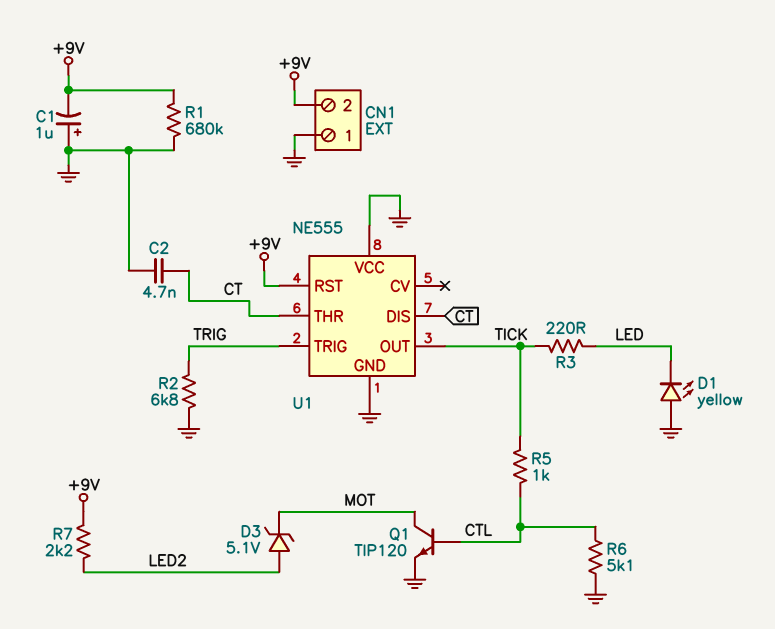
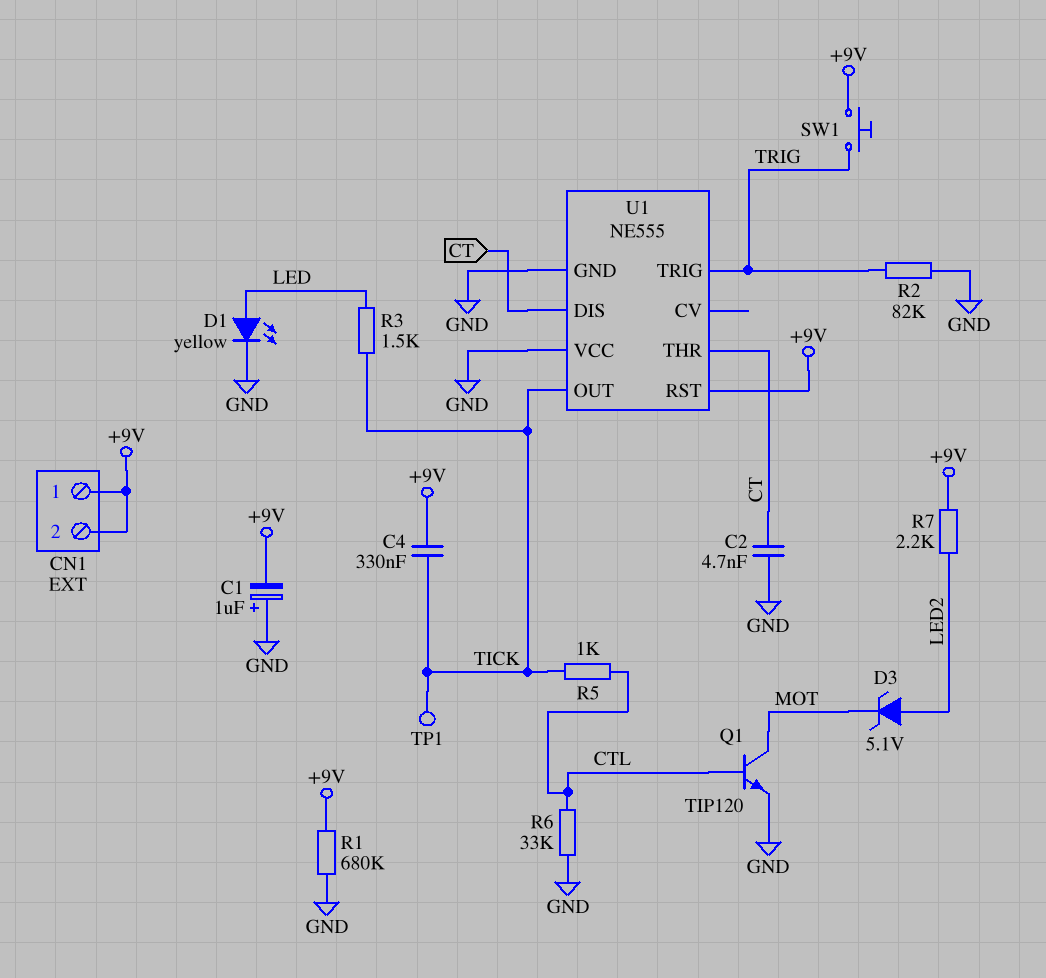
C4: none -> 330nF (+9V, TICK)
CN1 pin 1: GND -> +9V
D1: LED yellow (A GND, K LED) -> LED yellow (A LED, K GND)
R2: 6.8k (GND, TRIG) -> 82k (GND, TRIG)
R3: 220 (LED, TICK) -> 1.5k (LED, TICK)
R6: 5.1k (CTL, GND) -> 33k (CTL, GND)
SW1: none -> button (+9V, TRIG)
TP1: none -> test point (TICK)

